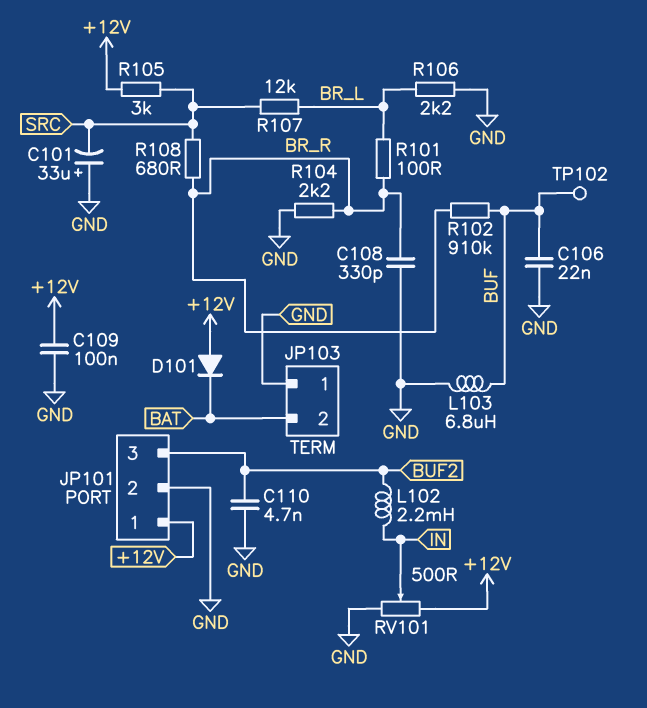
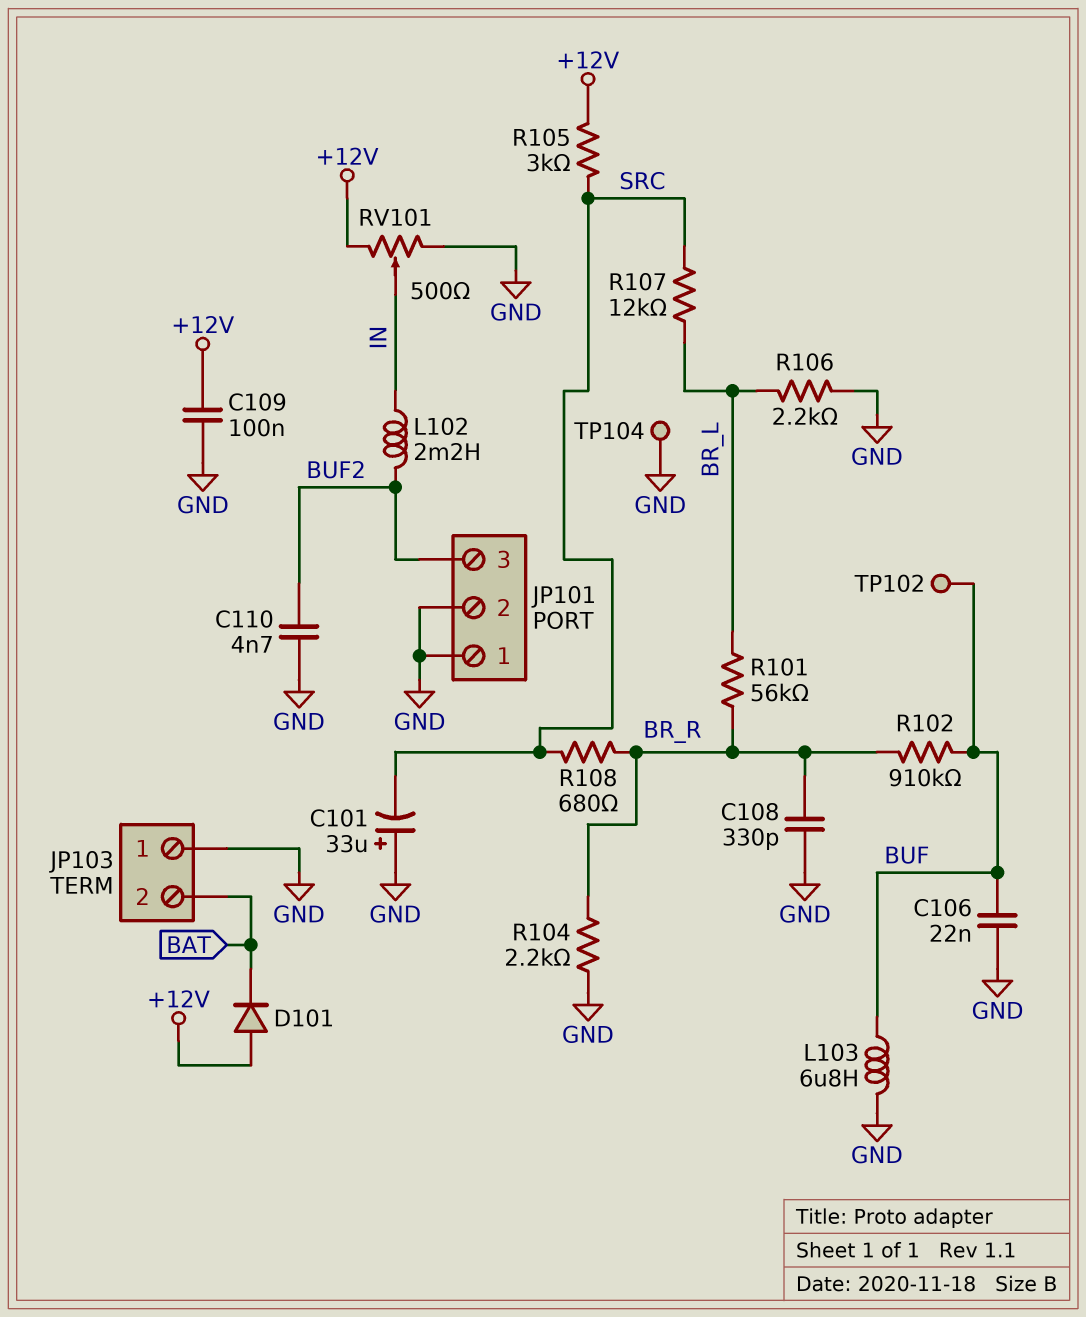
JP101 pin 1: +12V -> GND
R101: 100 (BR_L, BR_R) -> 56k (BR_L, BR_R)
TP104: none -> test point (GND)

